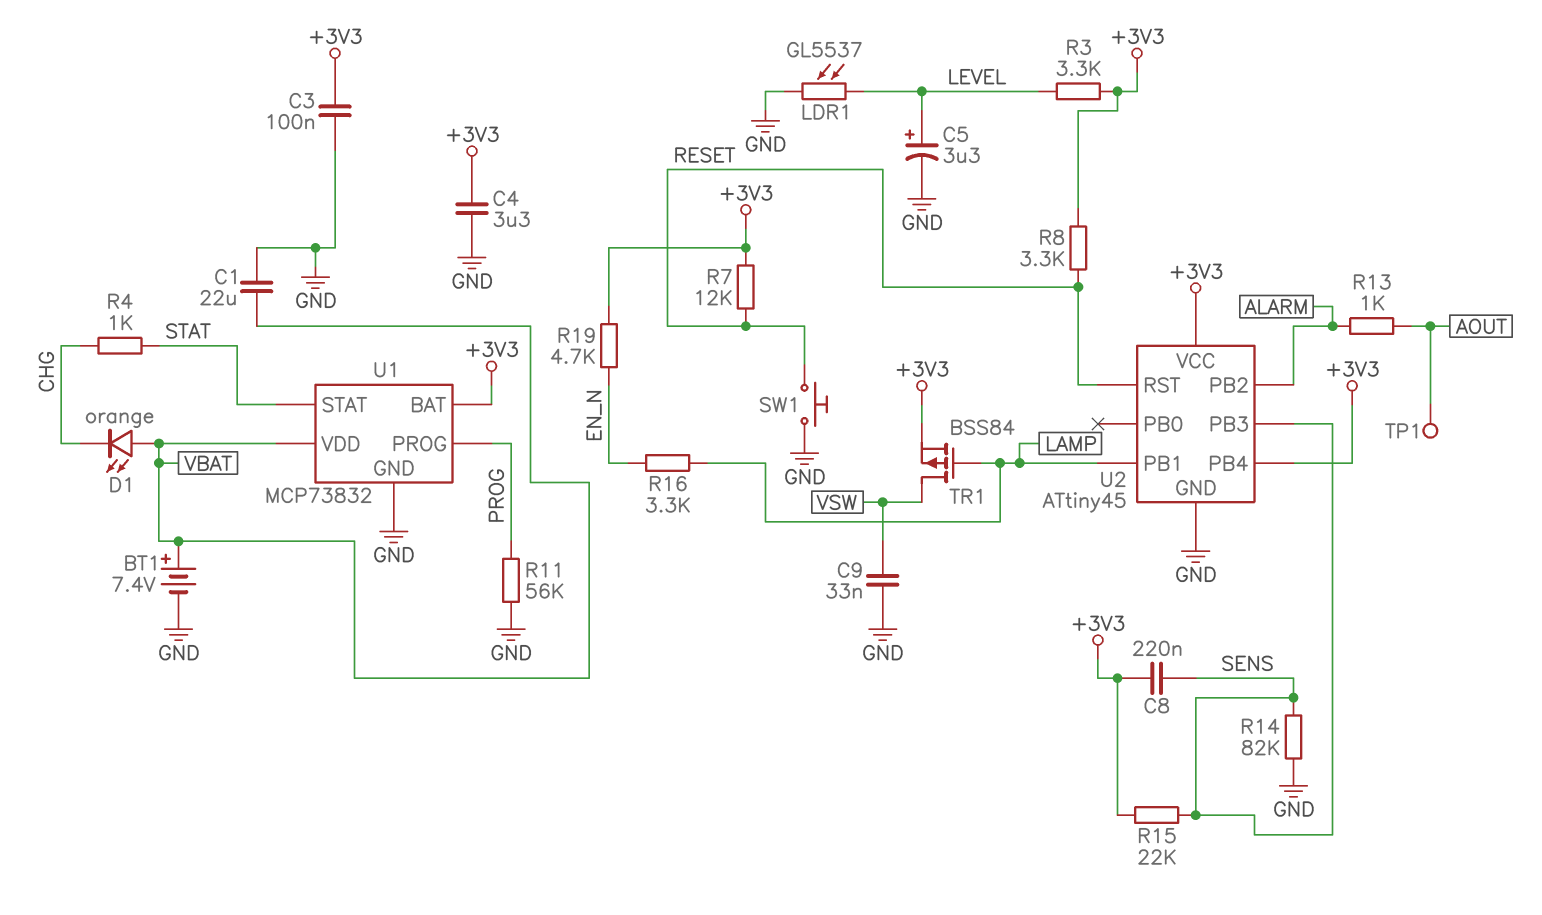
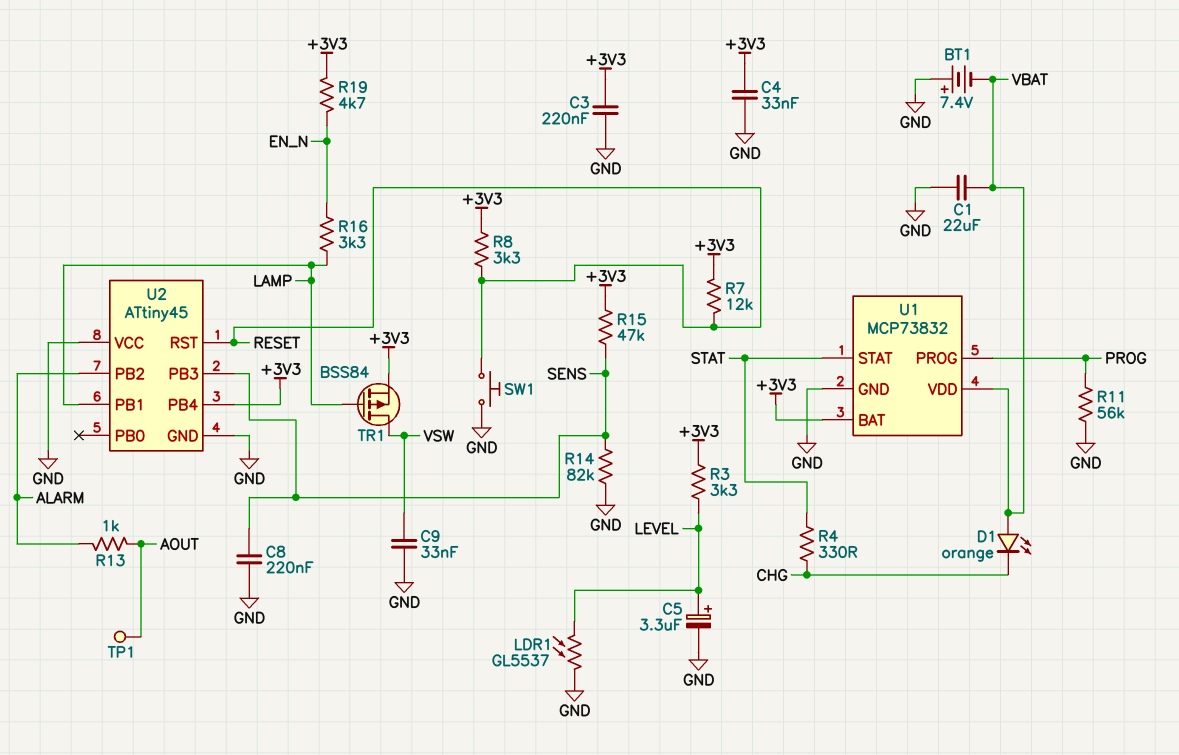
BT1: 7.4V (plus VBAT, minus GND) -> 7.4V (plus GND, minus VBAT)
C3: 100nF (+3V3, GND) -> 220nF (+3V3, GND)
C4: 3.3uF (+3V3, GND) -> 33nF (+3V3, GND)
C8: 220nF (+3V3, SENS) -> 220nF (GND, SENS)
R4: 1k (CHG, STAT) -> 330 (CHG, STAT)
R15: 22k (+3V3, SENS) -> 47k (+3V3, SENS)
U2 pin VCC: +3V3 -> GND

